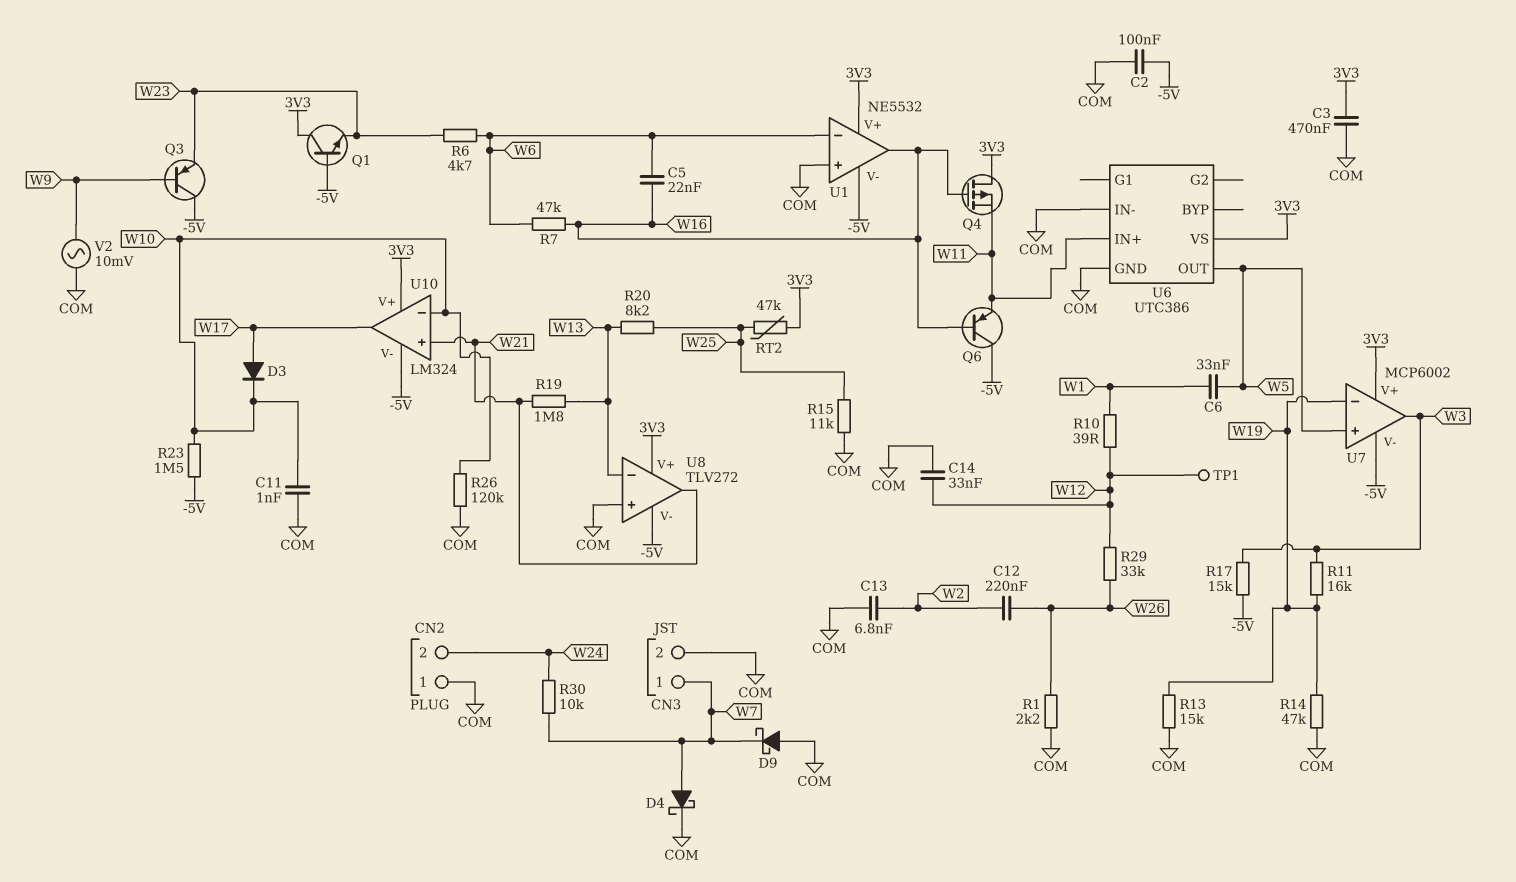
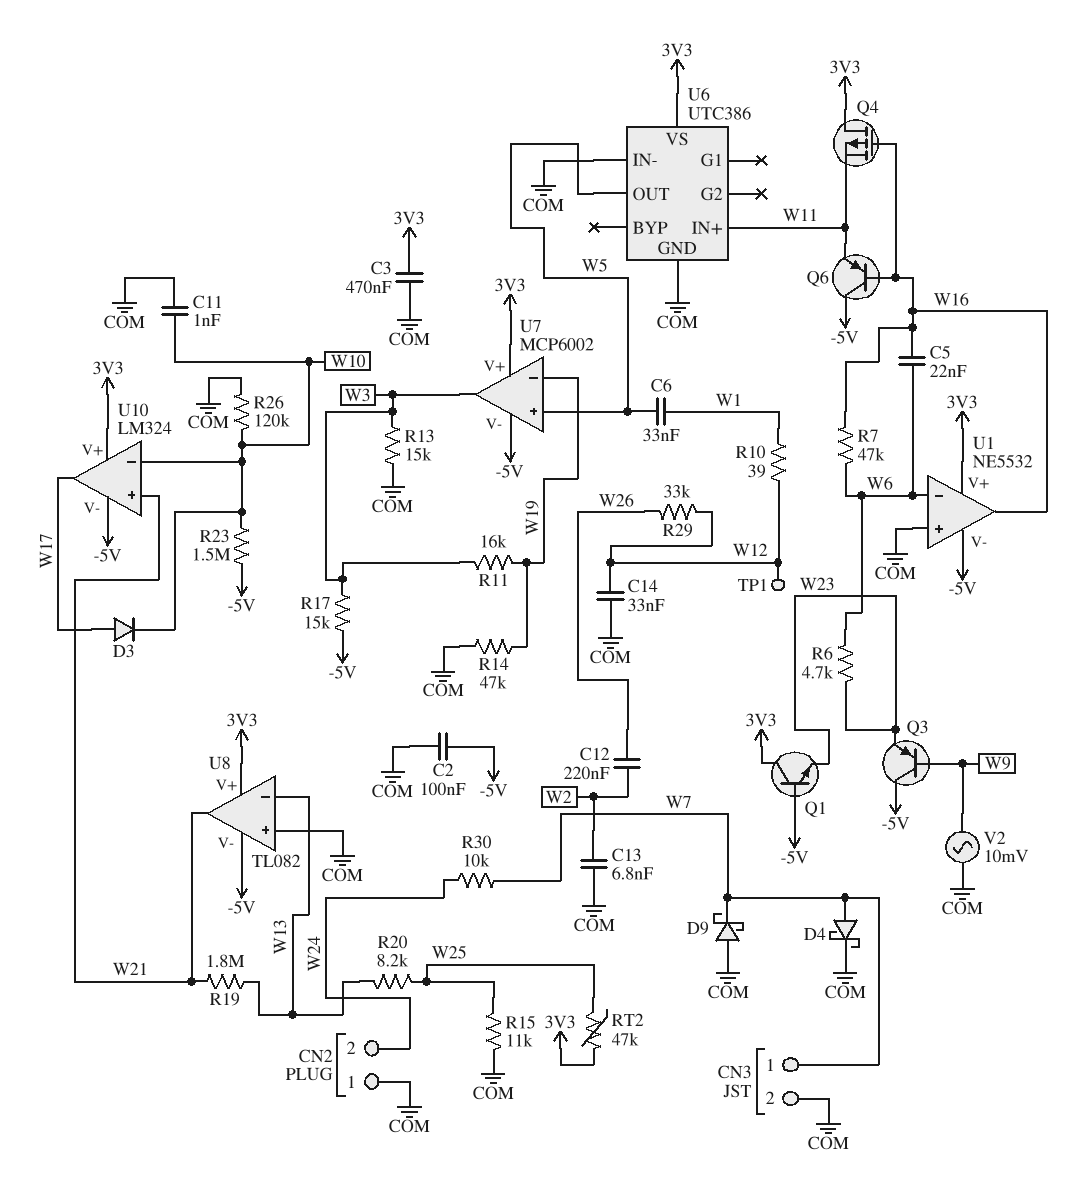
R1: 2.2k (COM, W26) -> none
R13: 15k (COM, W19) -> 15k (COM, W3)
U8: TLV272 -> TL082

